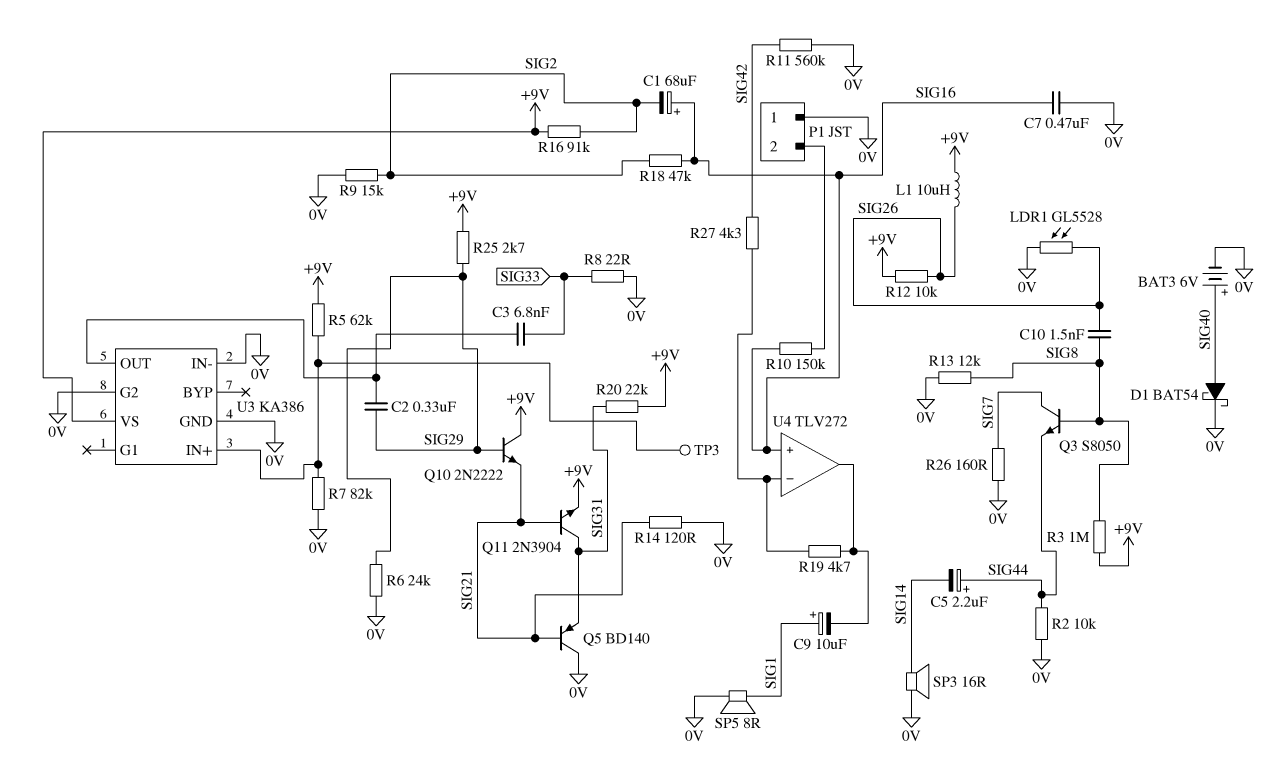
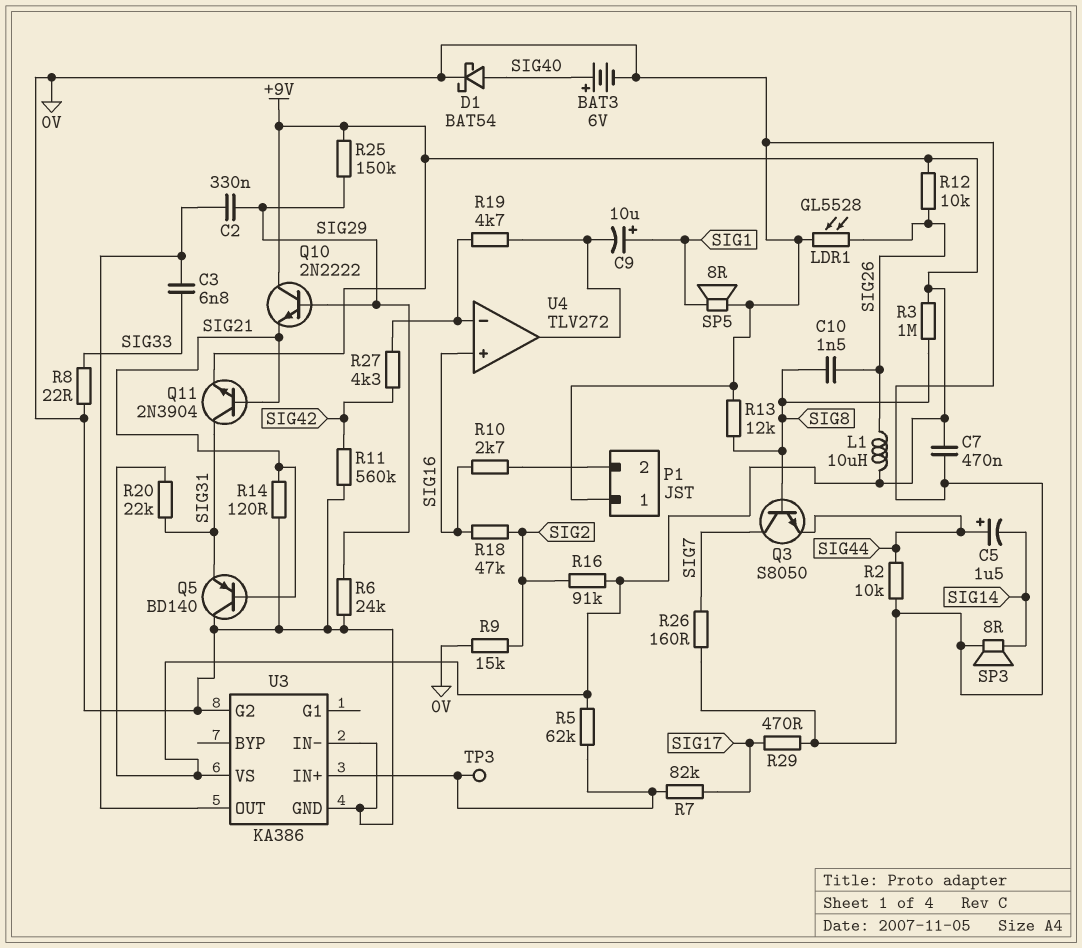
C1: 68uF (plus SIG16, minus SIG2) -> none
C5: 2.2uF (plus SIG44, minus SIG14) -> 1.5uF (plus SIG44, minus SIG14)
C7: 470nF (0V, SIG16) -> 470nF (+9V, 0V)
R7: 82k (0V, U3/IN+) -> 82k (SIG17, U3/IN+)
R10: 150k (P1/2, SIG16) -> 2.7k (P1/2, SIG16)
R25: 2.7k (+9V, SIG29) -> 150k (+9V, SIG29)
R29: none -> 470 (0V, SIG17)
SP3: speaker 16R (0V, SIG14) -> speaker 8R (0V, SIG14)

